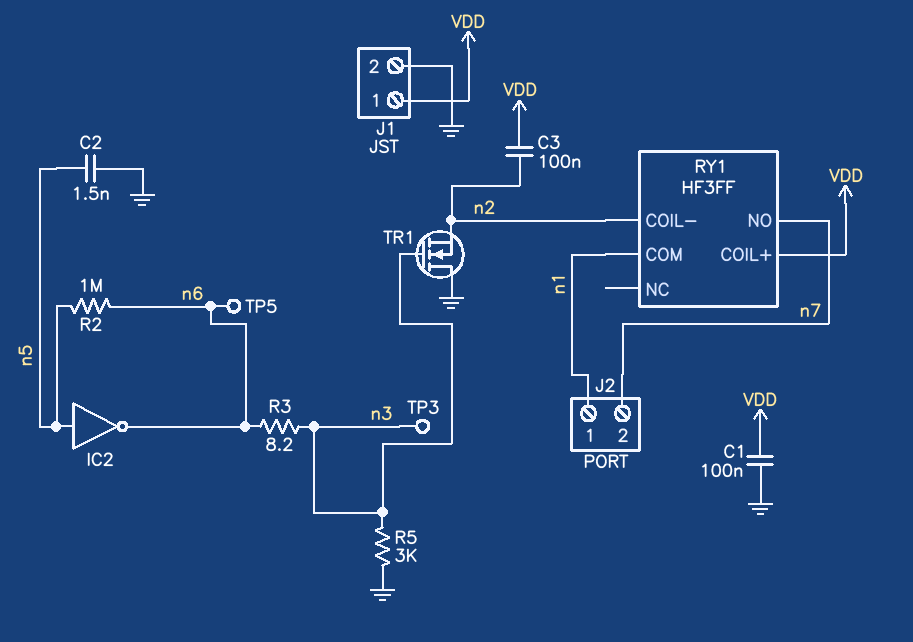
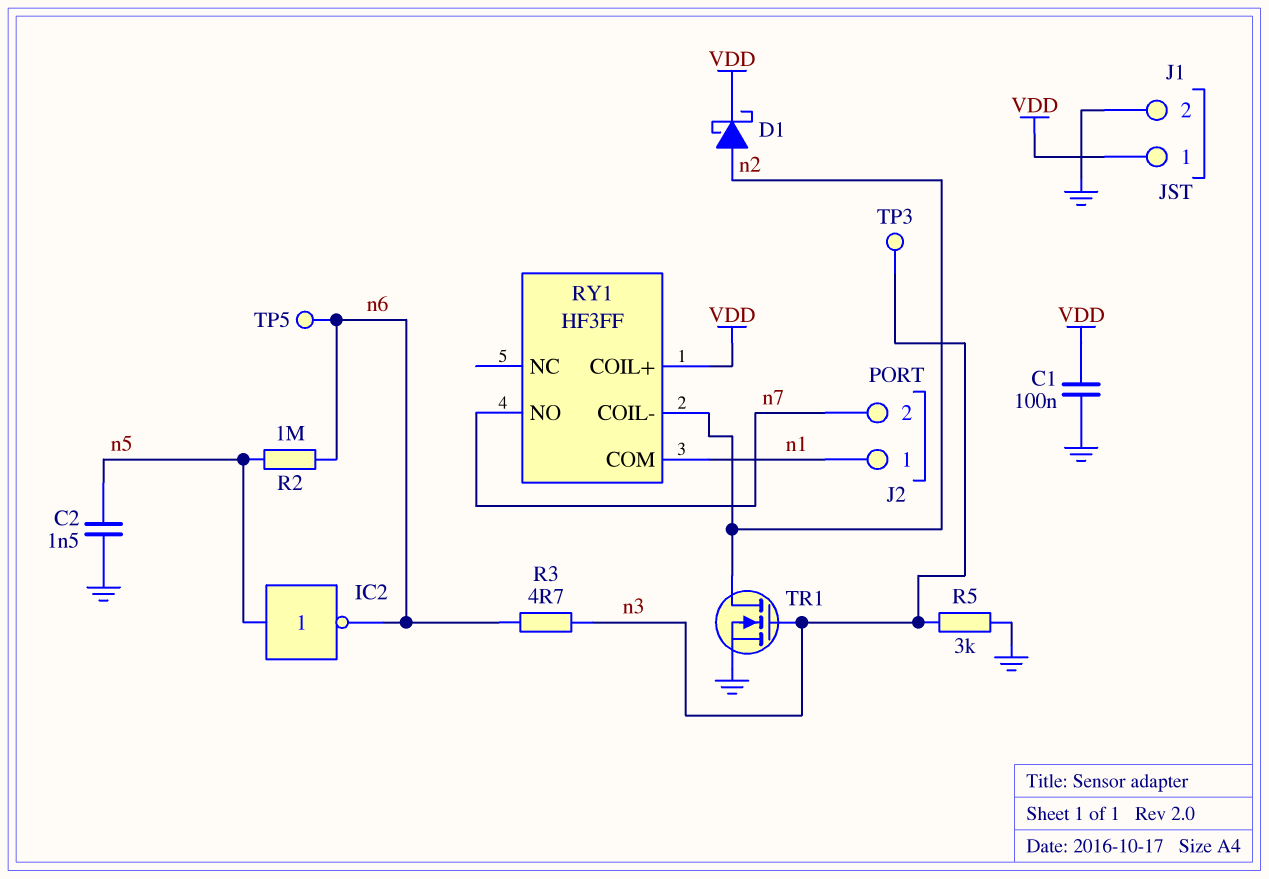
C3: 100nF (VDD, n2) -> none
D1: none -> schottky (A n2, K VDD)
R3: 8.2 (n3, n6) -> 4.7 (n3, n6)
TR1: NMOS (G n3, D GND, S n2) -> NMOS (G n3, D n2, S GND)

